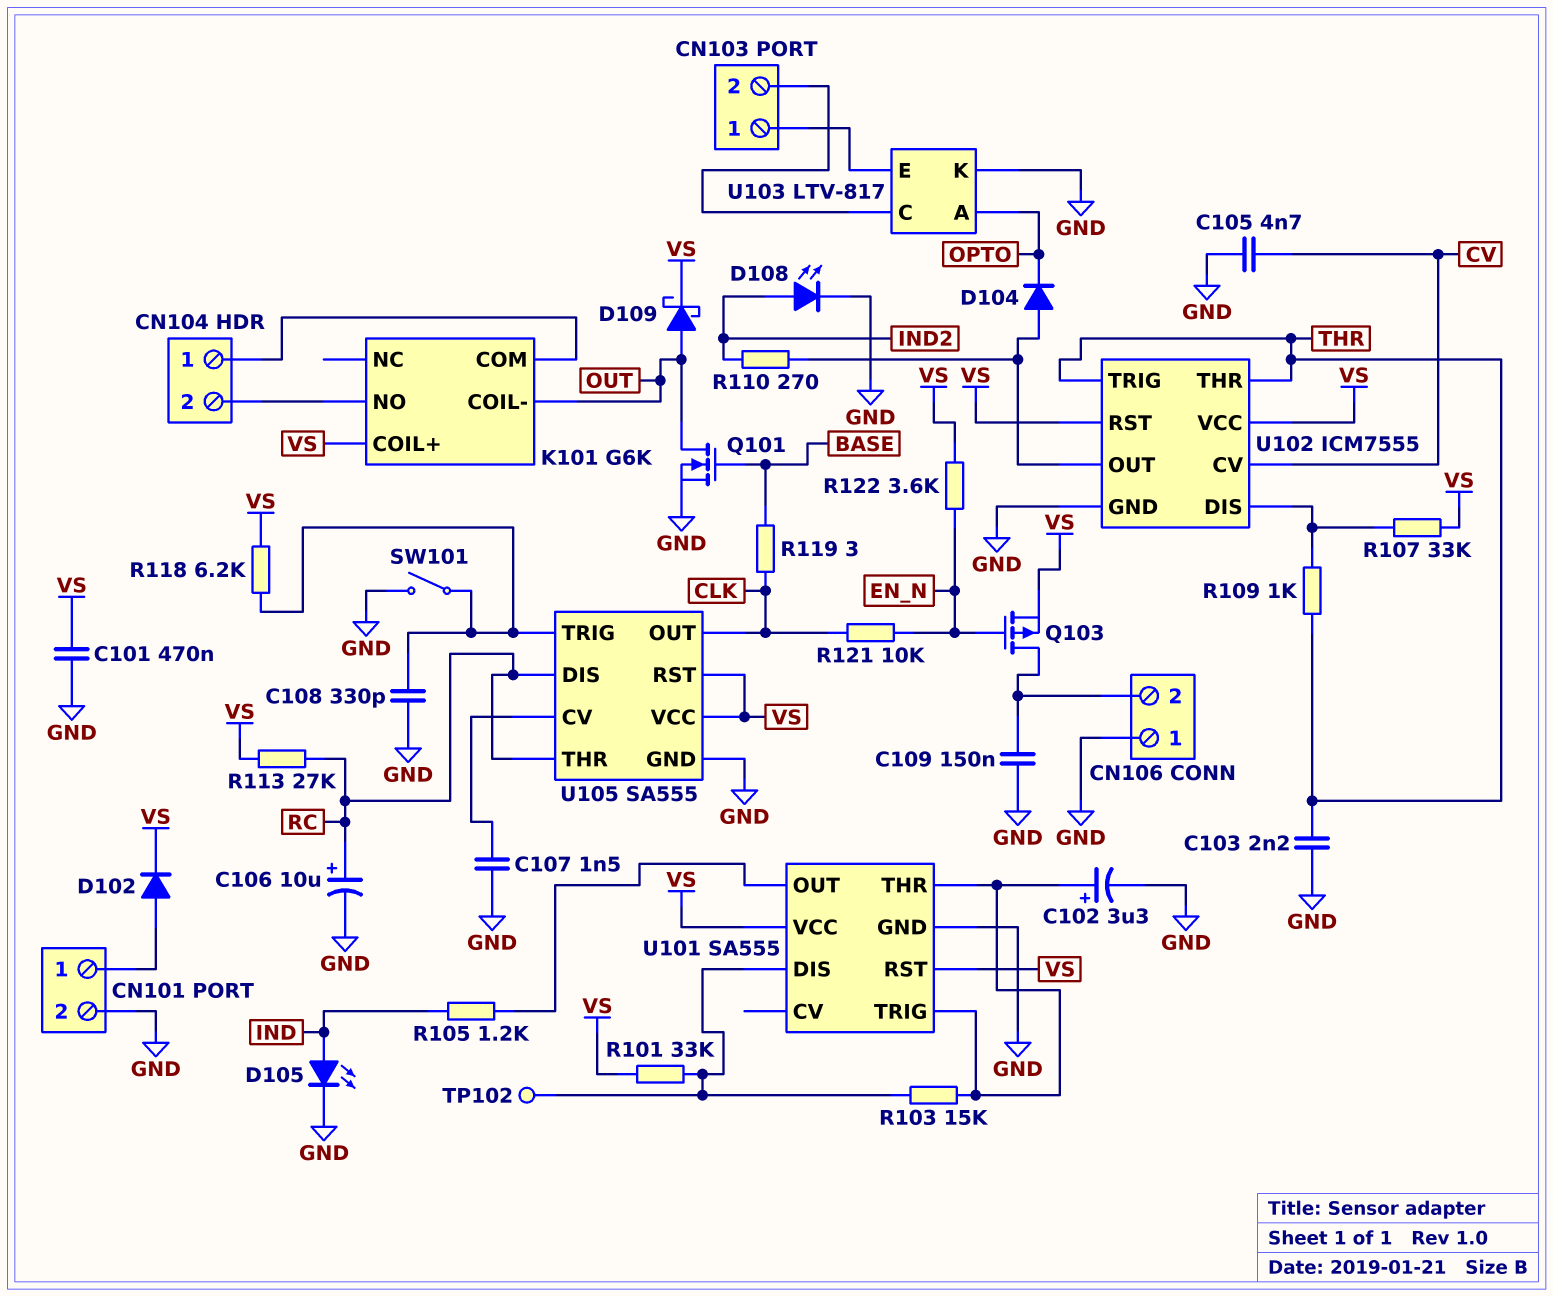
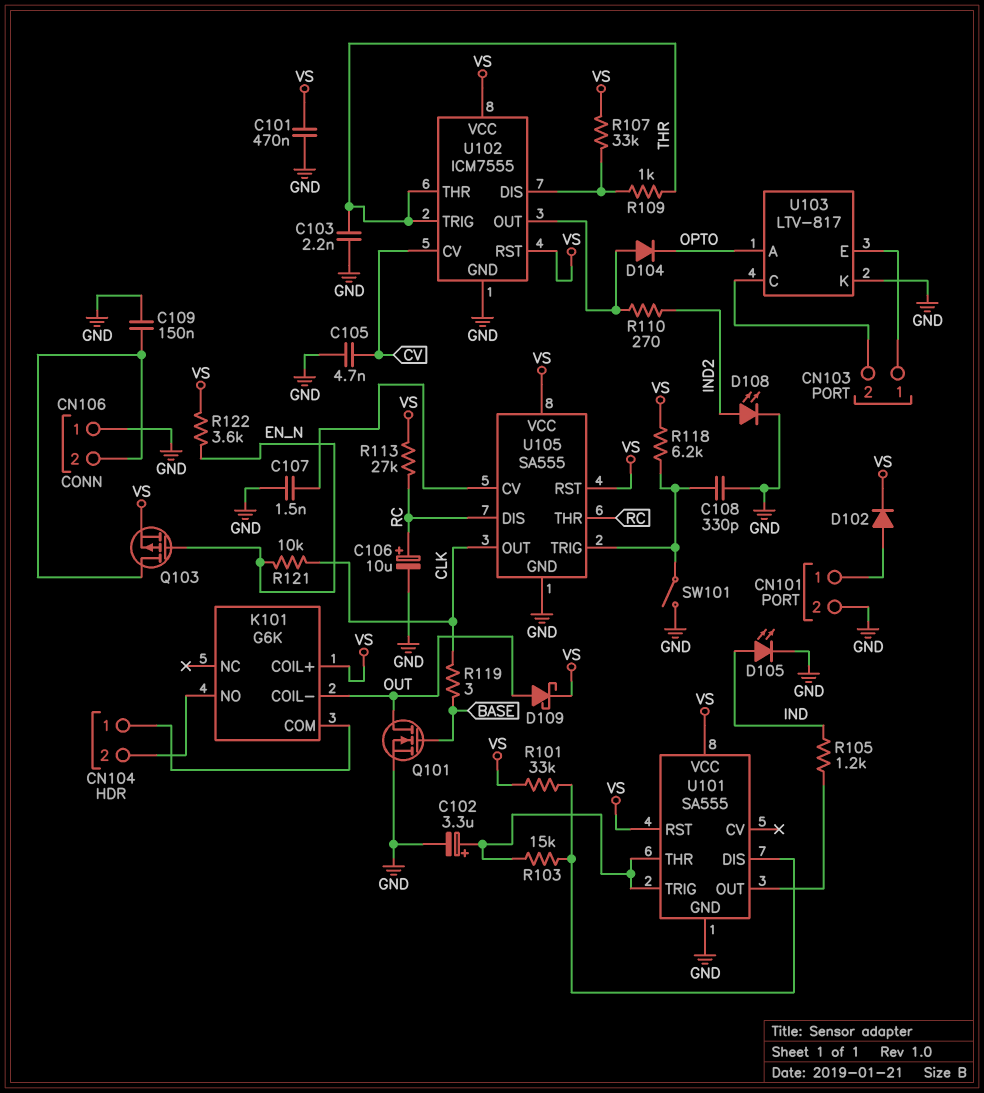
TP102: test point (U101/DIS) -> none

